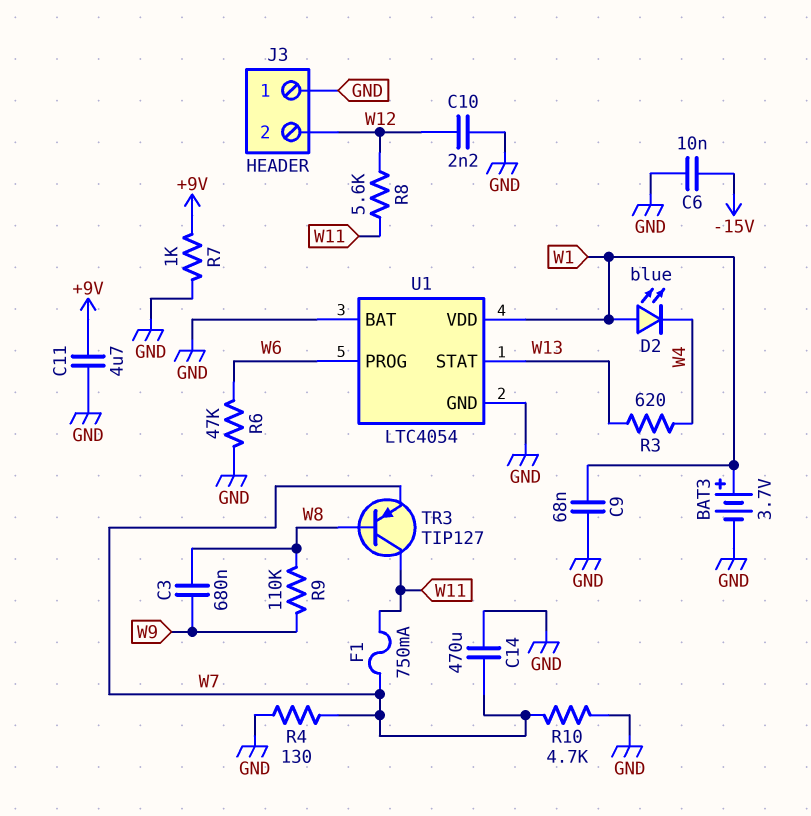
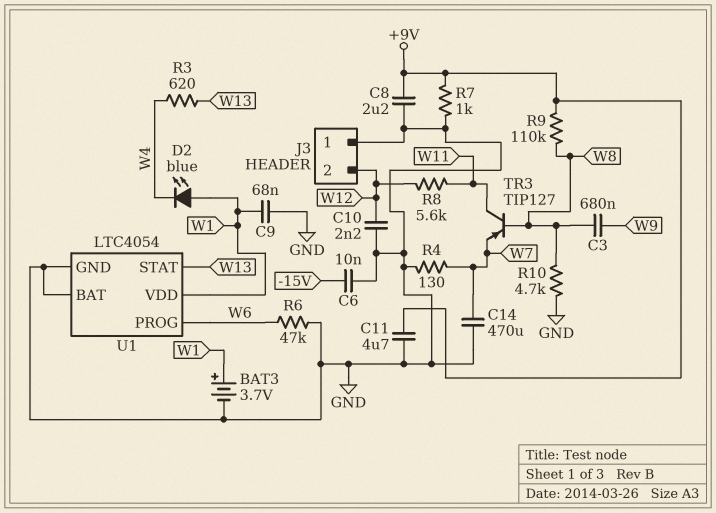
C8: none -> 2.2uF (+9V, GND)
F1: 750mA (W7, W11) -> none
R9: 110k (W8, W9) -> 110k (+9V, W8)
R10: 4.7k (GND, W7) -> 4.7k (GND, W8)

